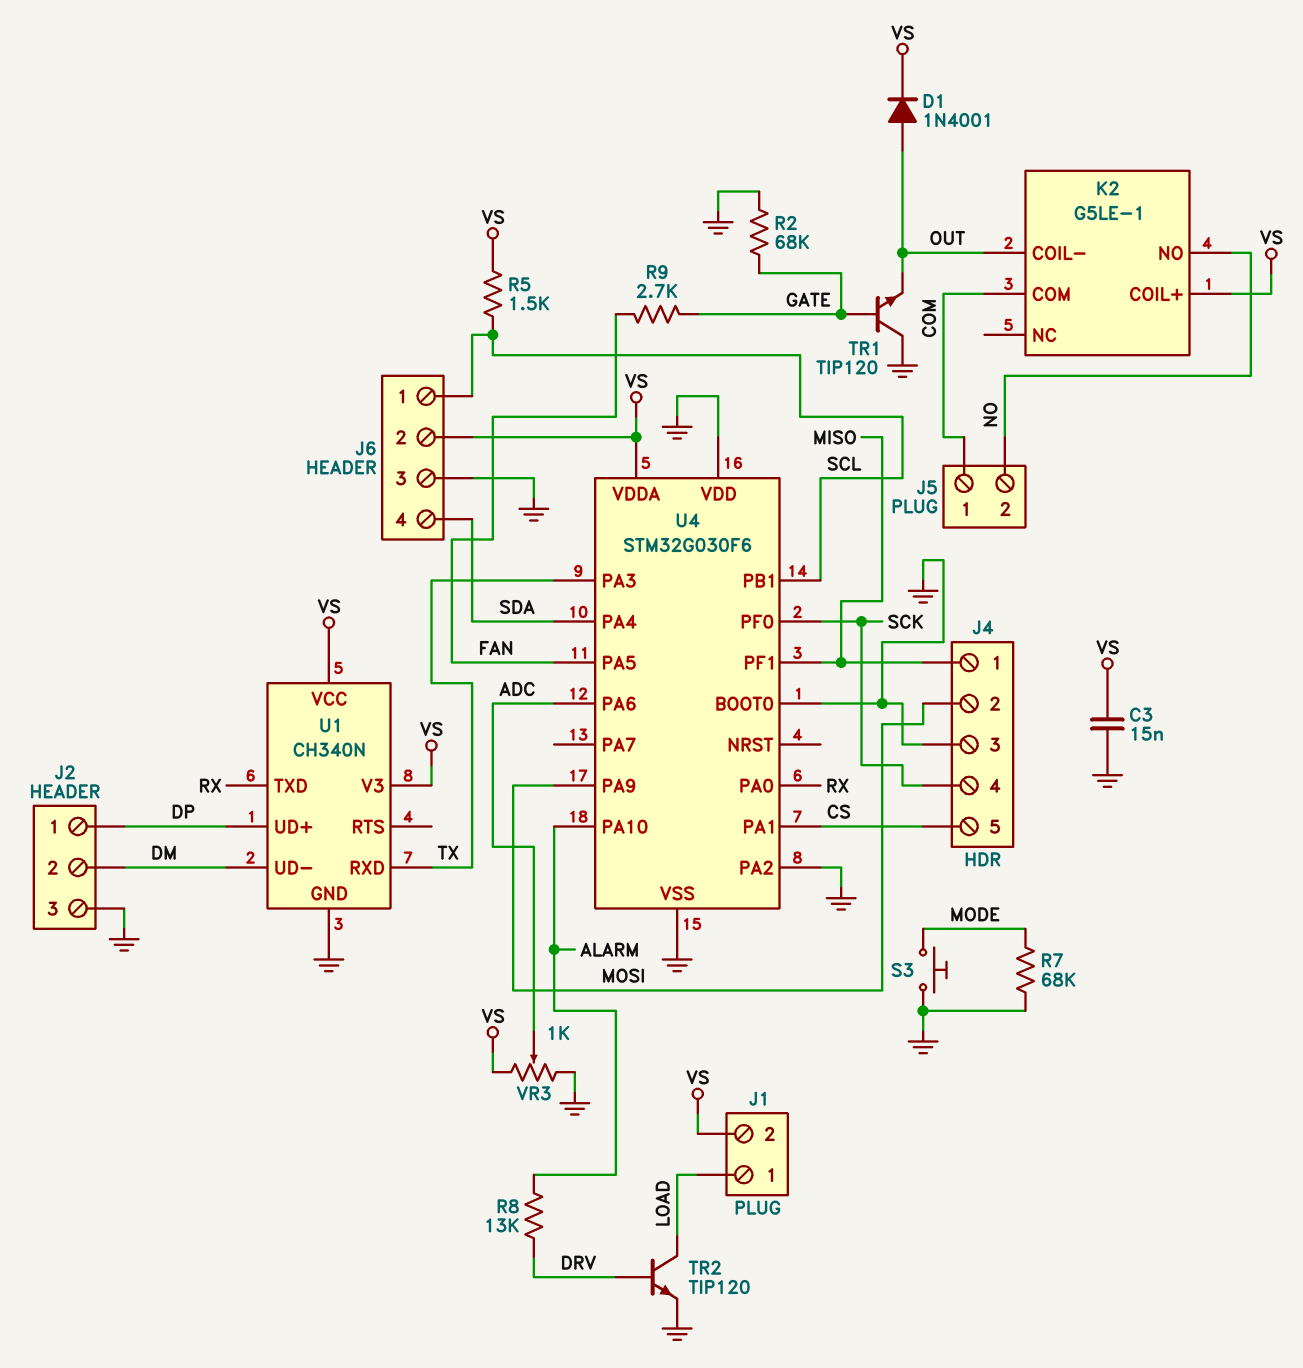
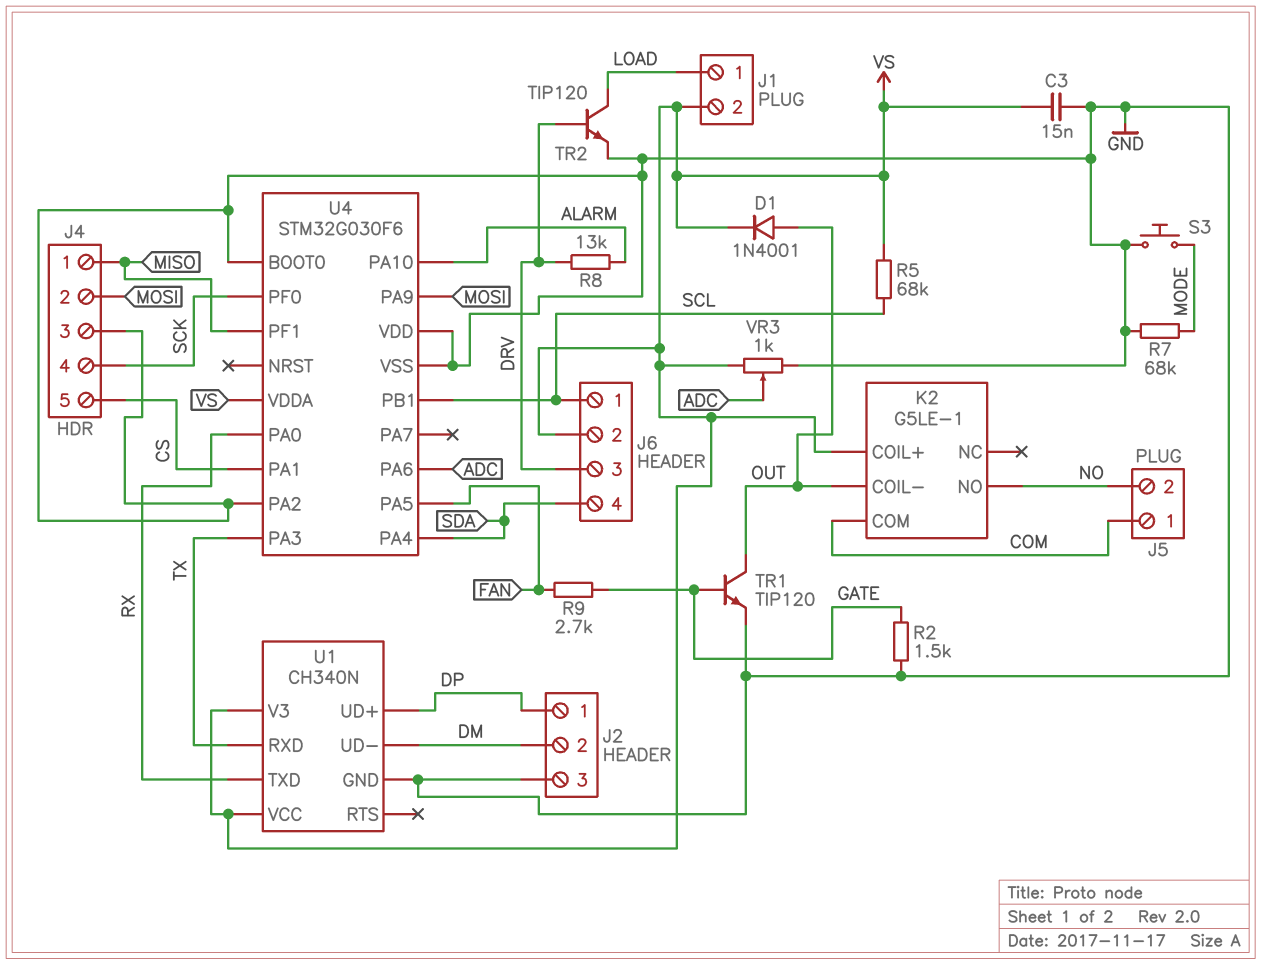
J6 pin 3: GND -> DRV
R2: 68k (GATE, GND) -> 1.5k (GATE, GND)
R5: 1.5k (SCL, VS) -> 68k (SCL, VS)
TR1: NPN TIP120 (B GATE, C GND, E OUT) -> NPN TIP120 (B GATE, C OUT, E GND)

